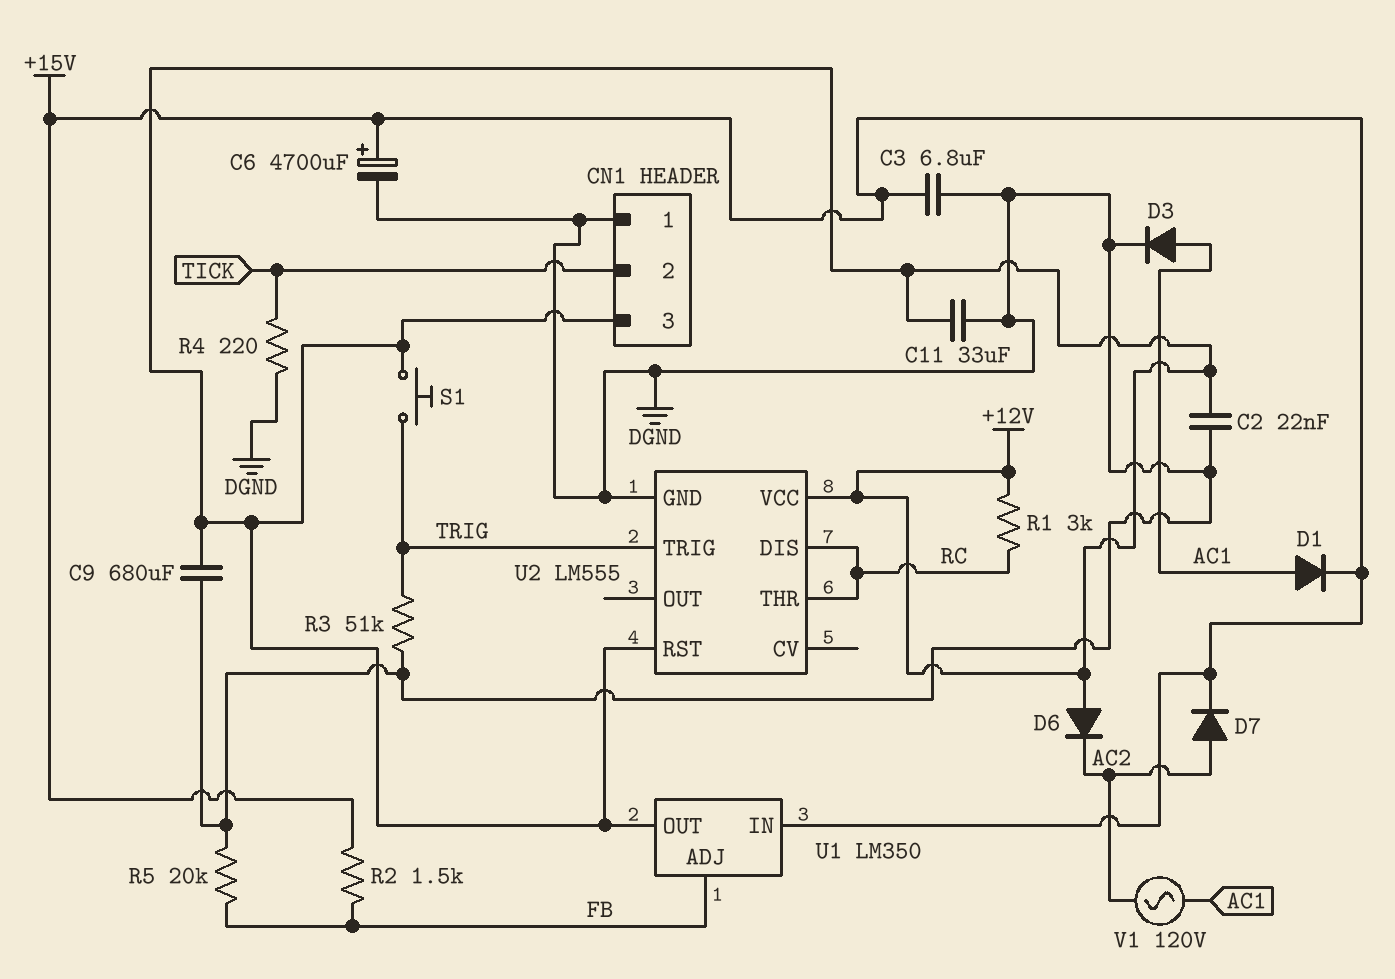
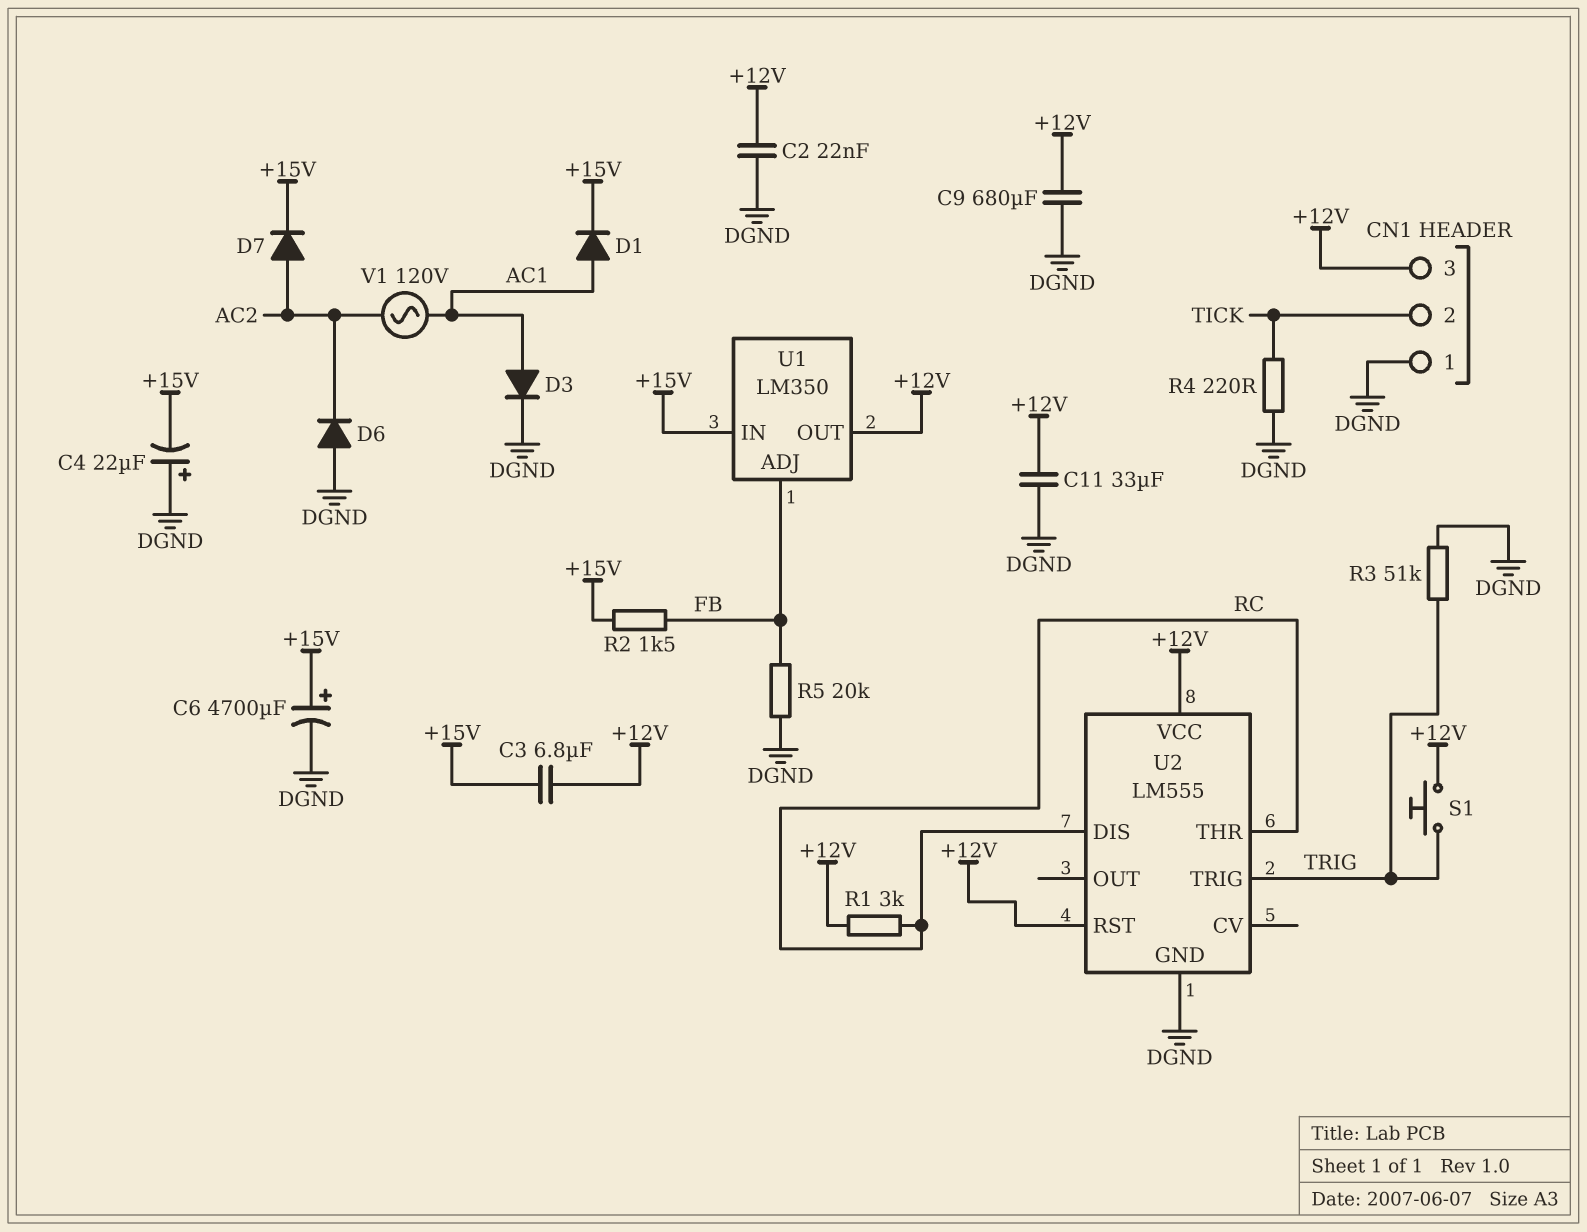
C3: 6.8uF (+15V, DGND) -> 6.8uF (+12V, +15V)
C4: none -> 22uF (plus DGND, minus +15V)
D6: diode (A +12V, K AC2) -> diode (A DGND, K AC2)

